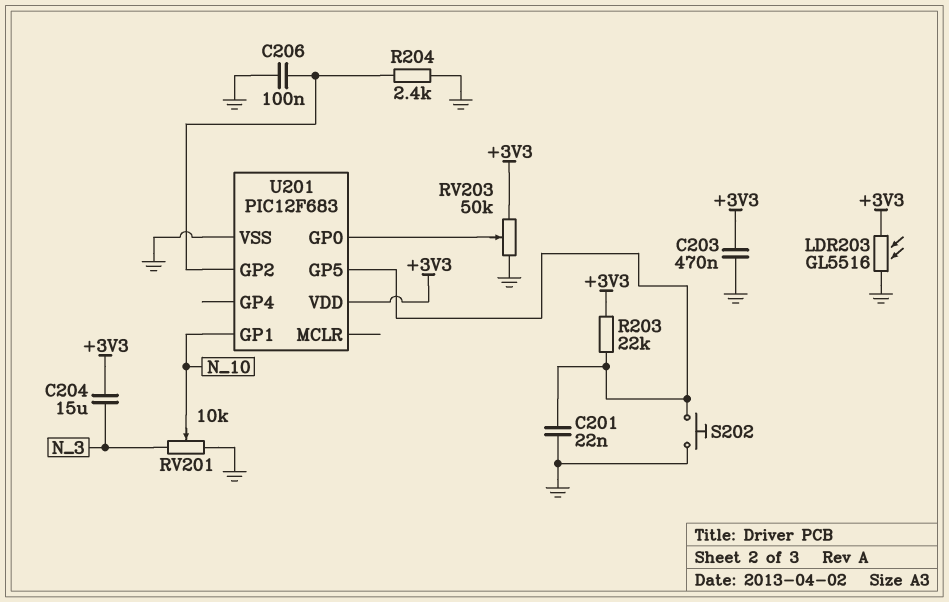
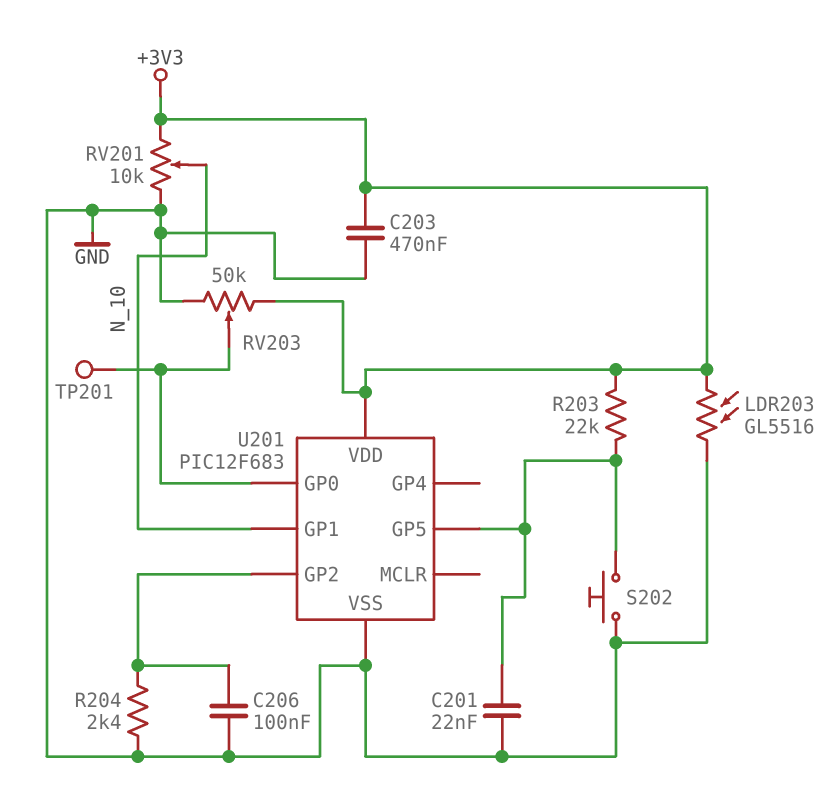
C204: 15uF (+3V3, N_3) -> none
RV201: 10k (GND, N_3, wiper N_10) -> 10k (+3V3, GND, wiper N_10)
TP201: none -> test point (U201/GP0)

